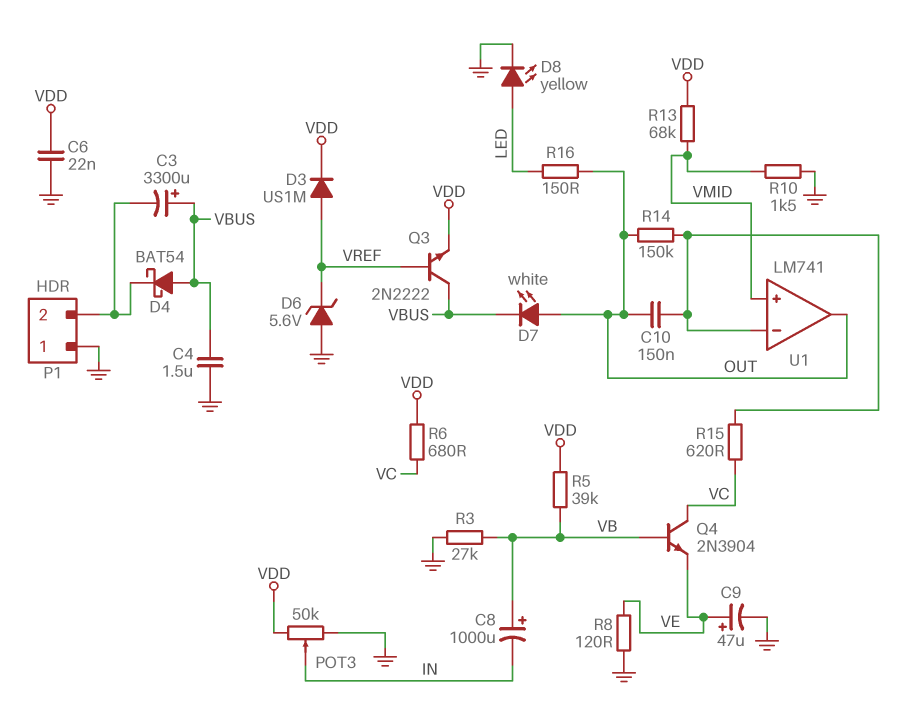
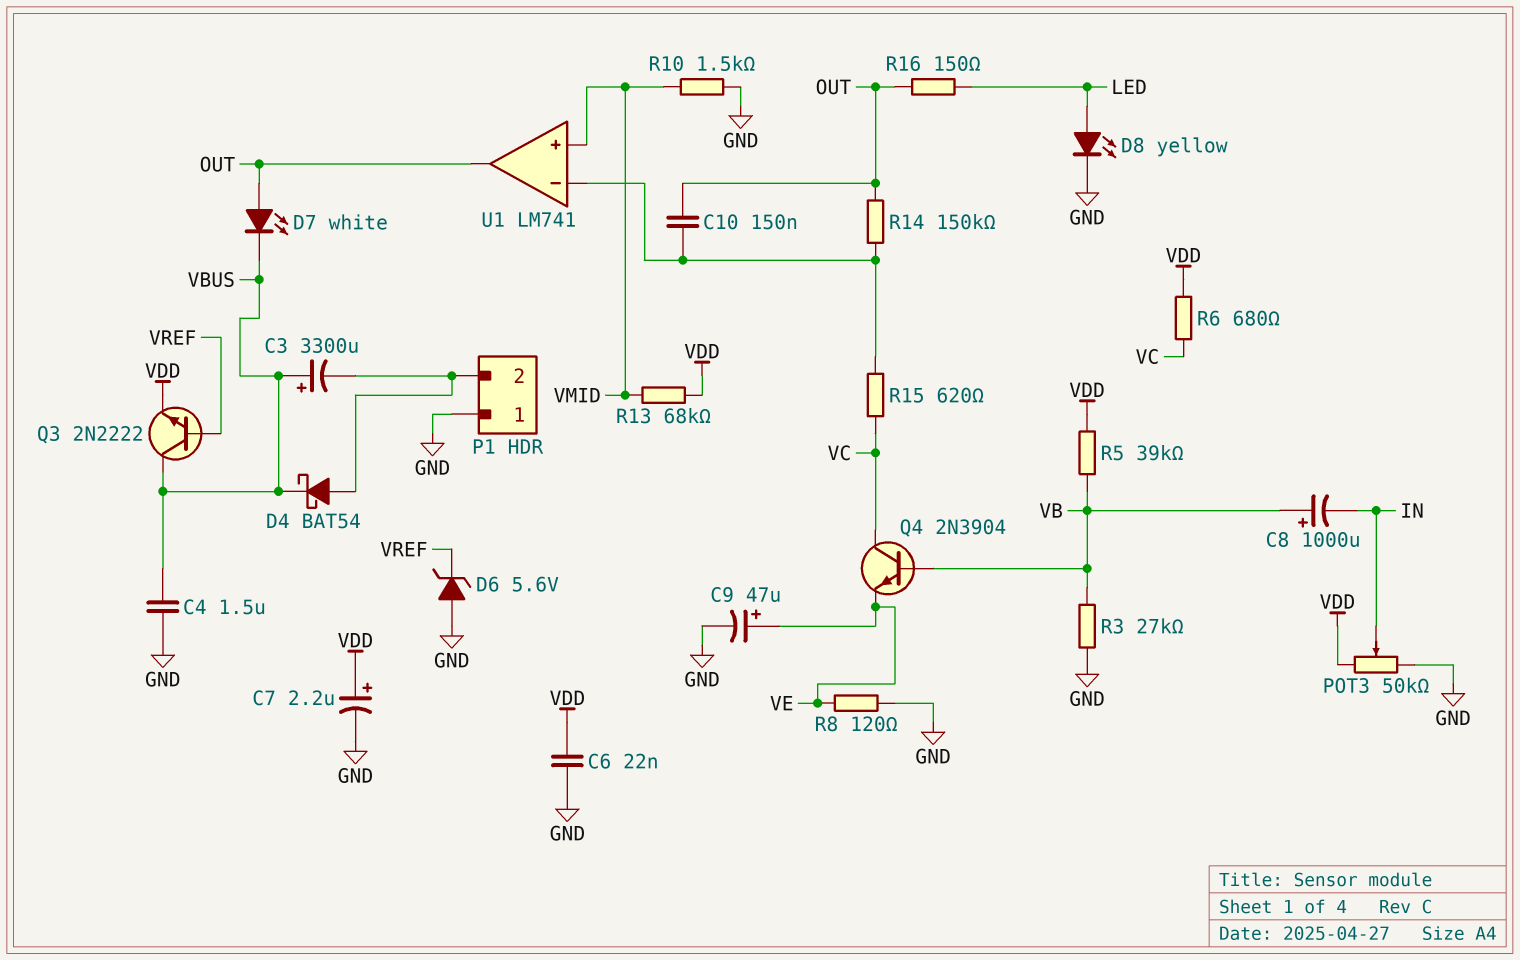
C7: none -> 2.2uF (plus VDD, minus GND)
D3: diode US1M (A VREF, K VDD) -> none
D4: schottky BAT54 (A VBUS, K P1/2) -> schottky BAT54 (A P1/2, K VBUS)

